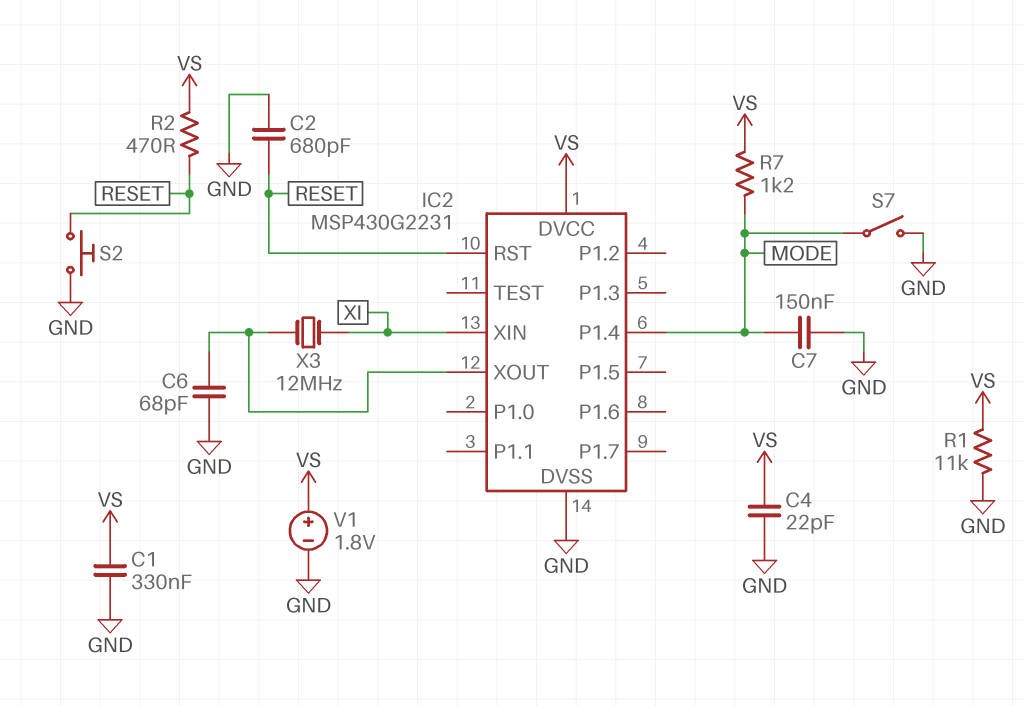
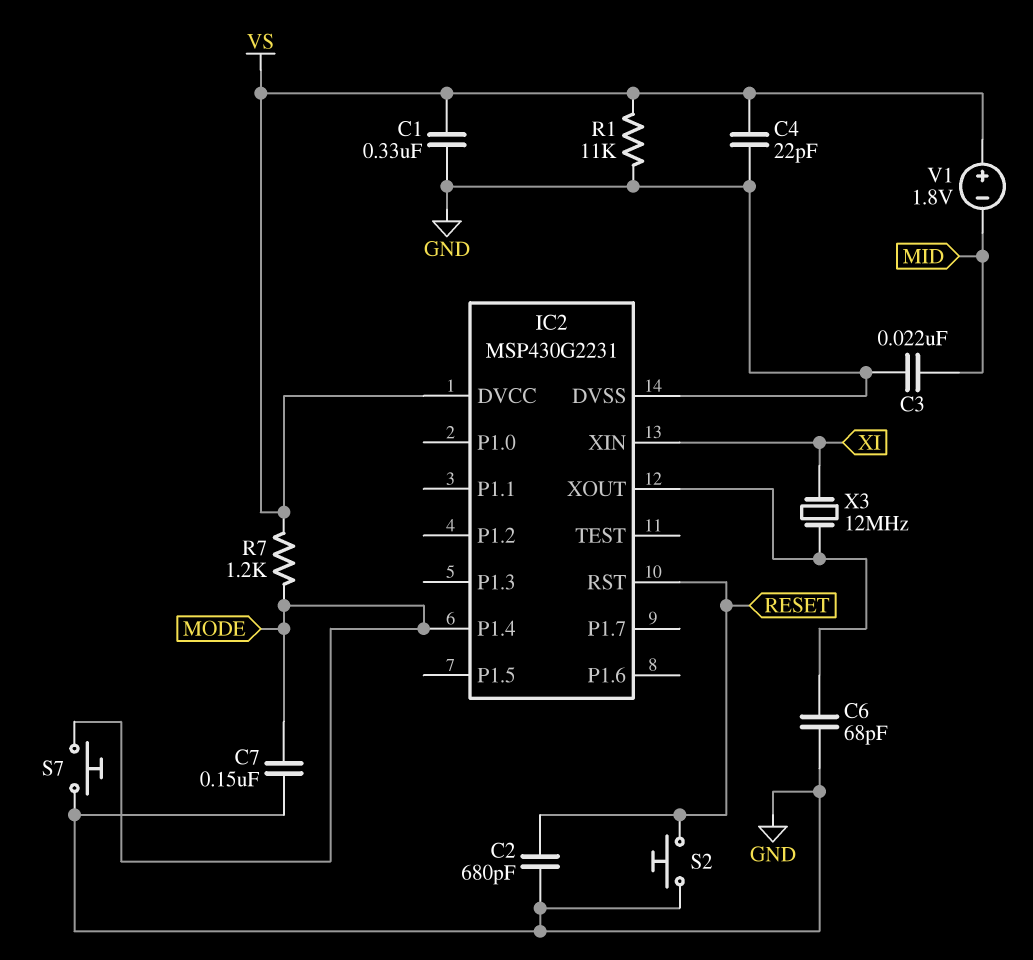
C3: none -> 22nF (GND, MID)
R2: 470 (RESET, VS) -> none
S7: switch (GND, MODE) -> button (GND, MODE)
V1: 1.8V (plus VS, minus GND) -> 1.8V (plus VS, minus MID)

